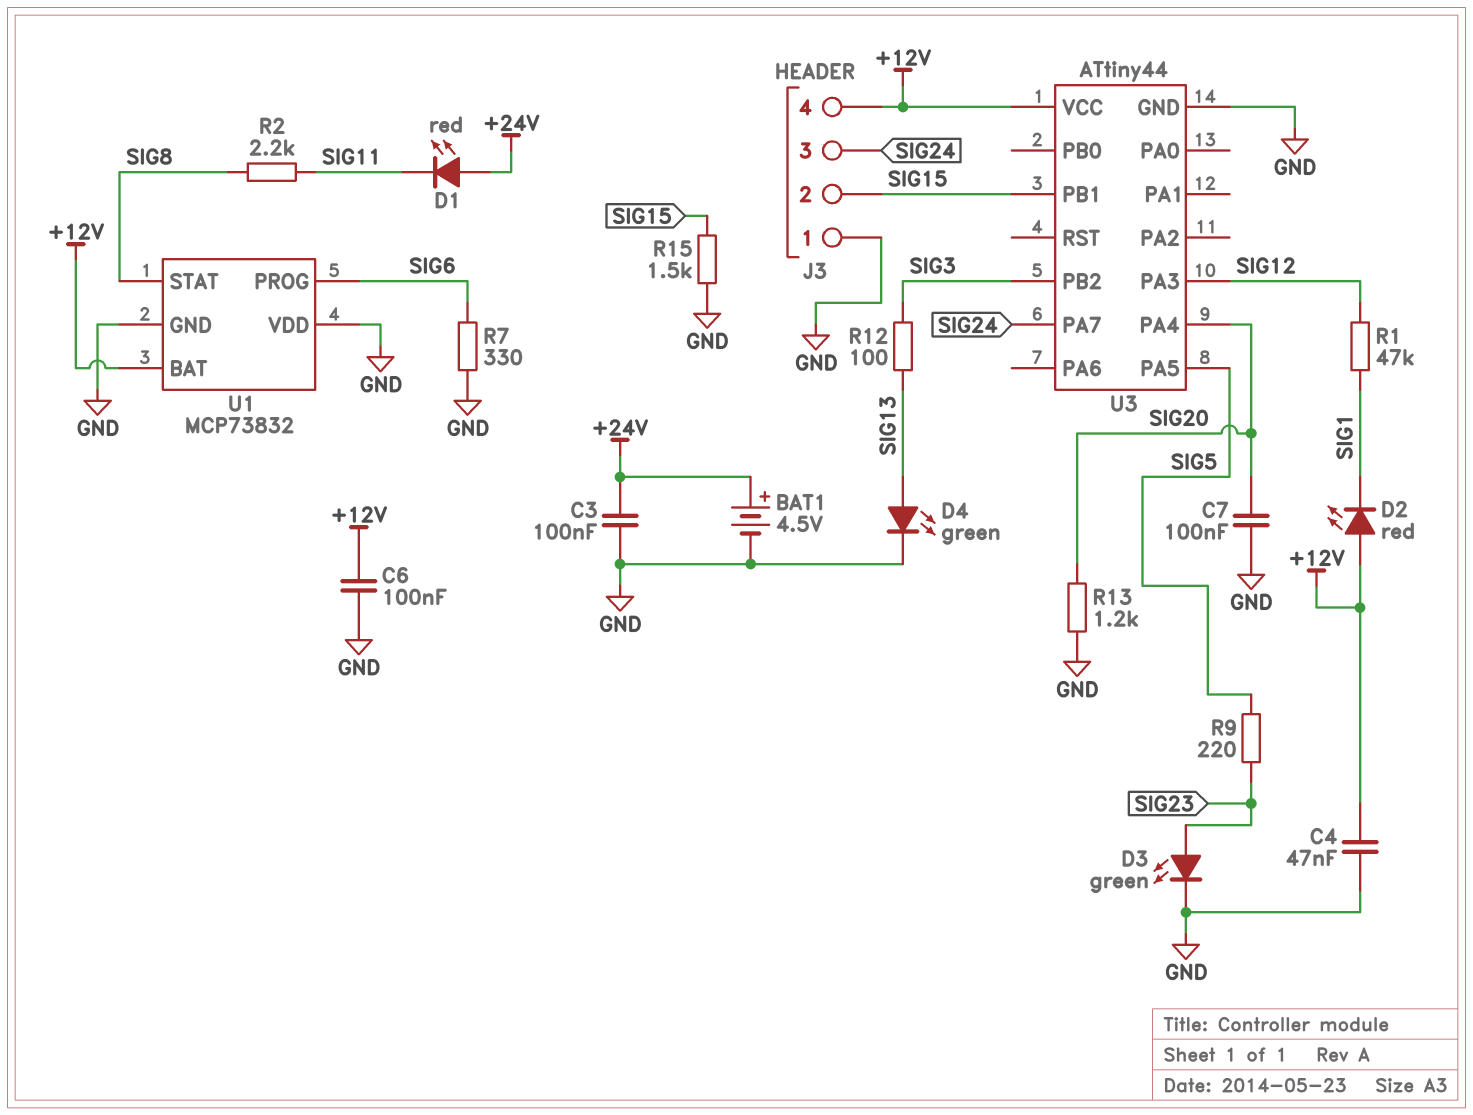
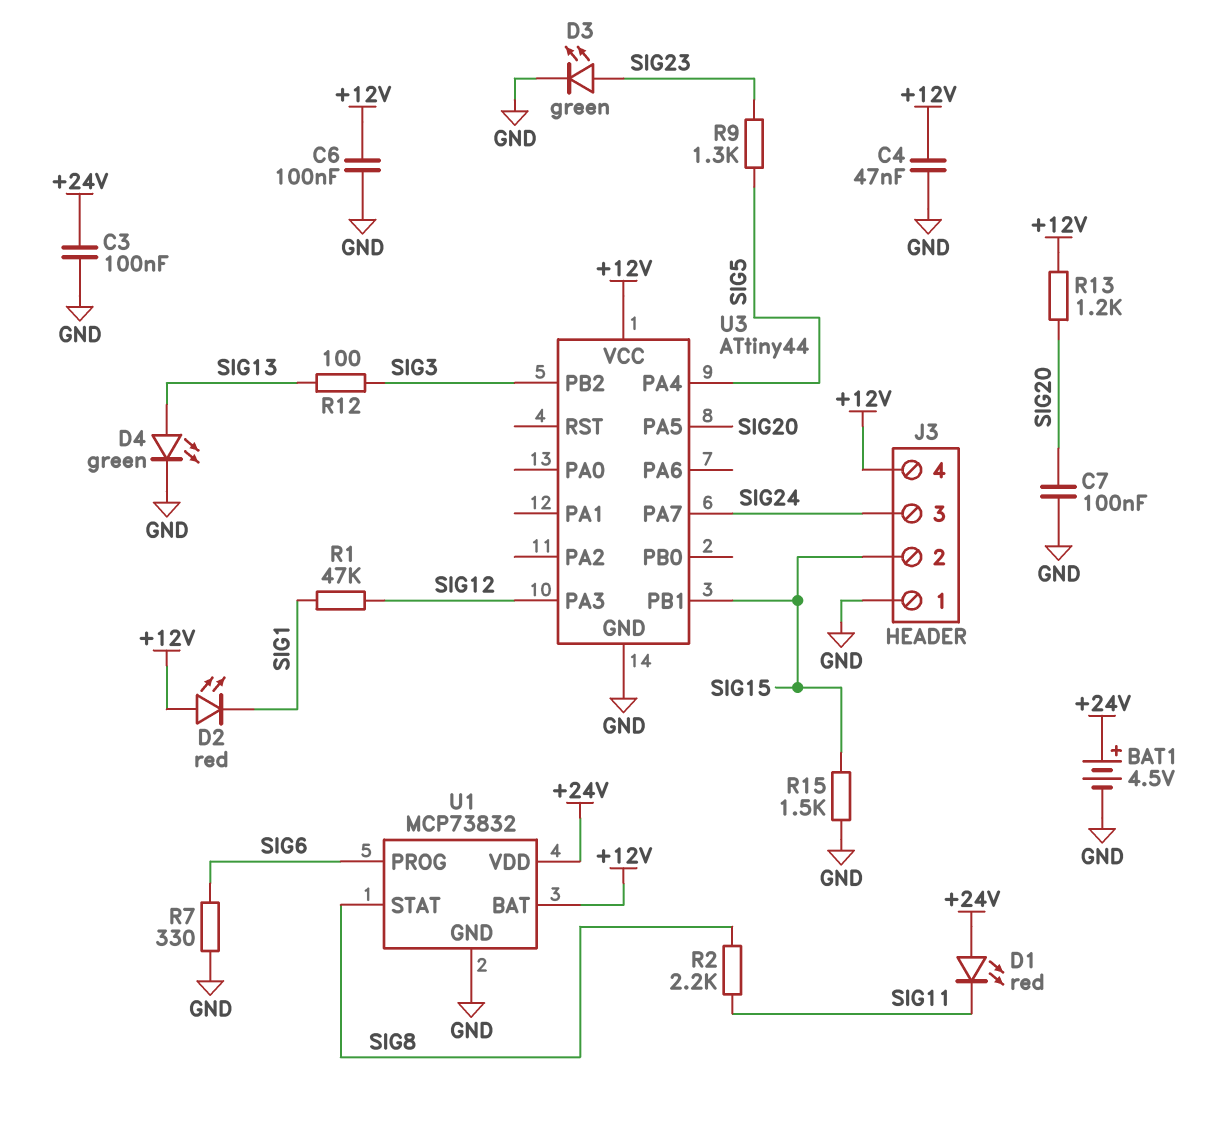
R9: 220 (SIG5, SIG23) -> 1.3k (SIG5, SIG23)
R13: 1.2k (GND, SIG20) -> 1.2k (+12V, SIG20)
U1 pin VDD: GND -> +24V
U3 pin PA4: SIG20 -> SIG5
U3 pin PA5: SIG5 -> SIG20

